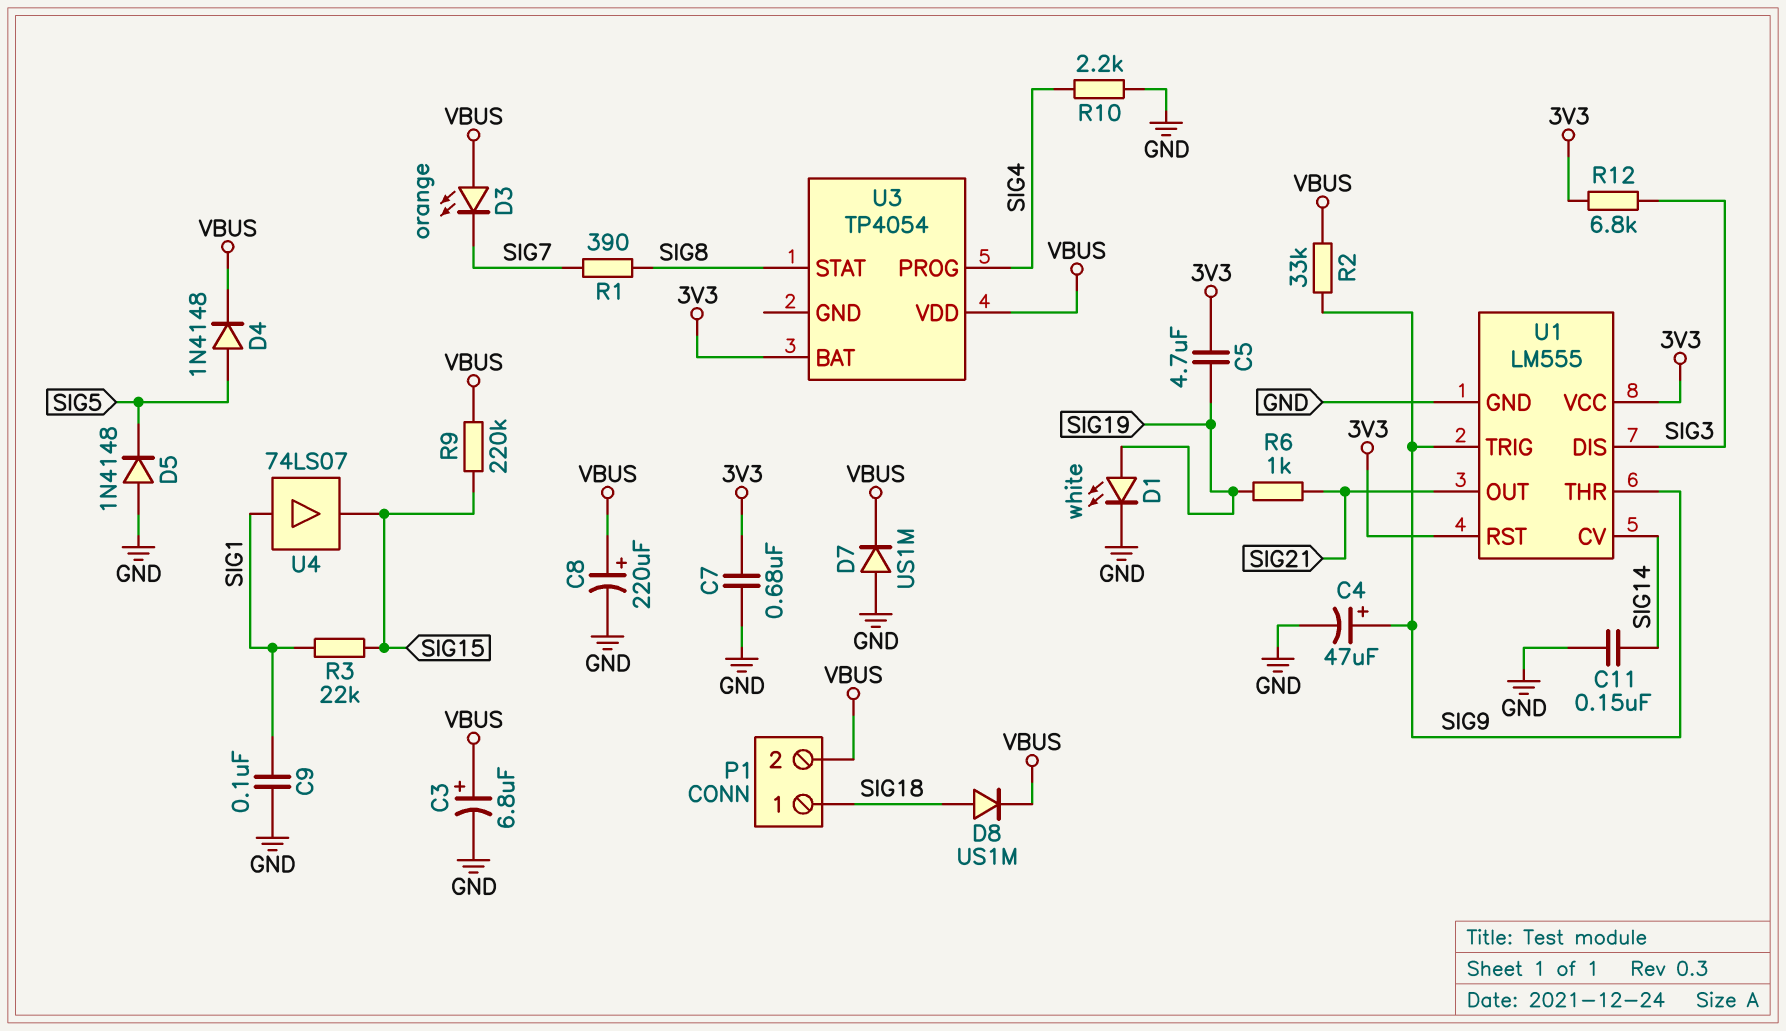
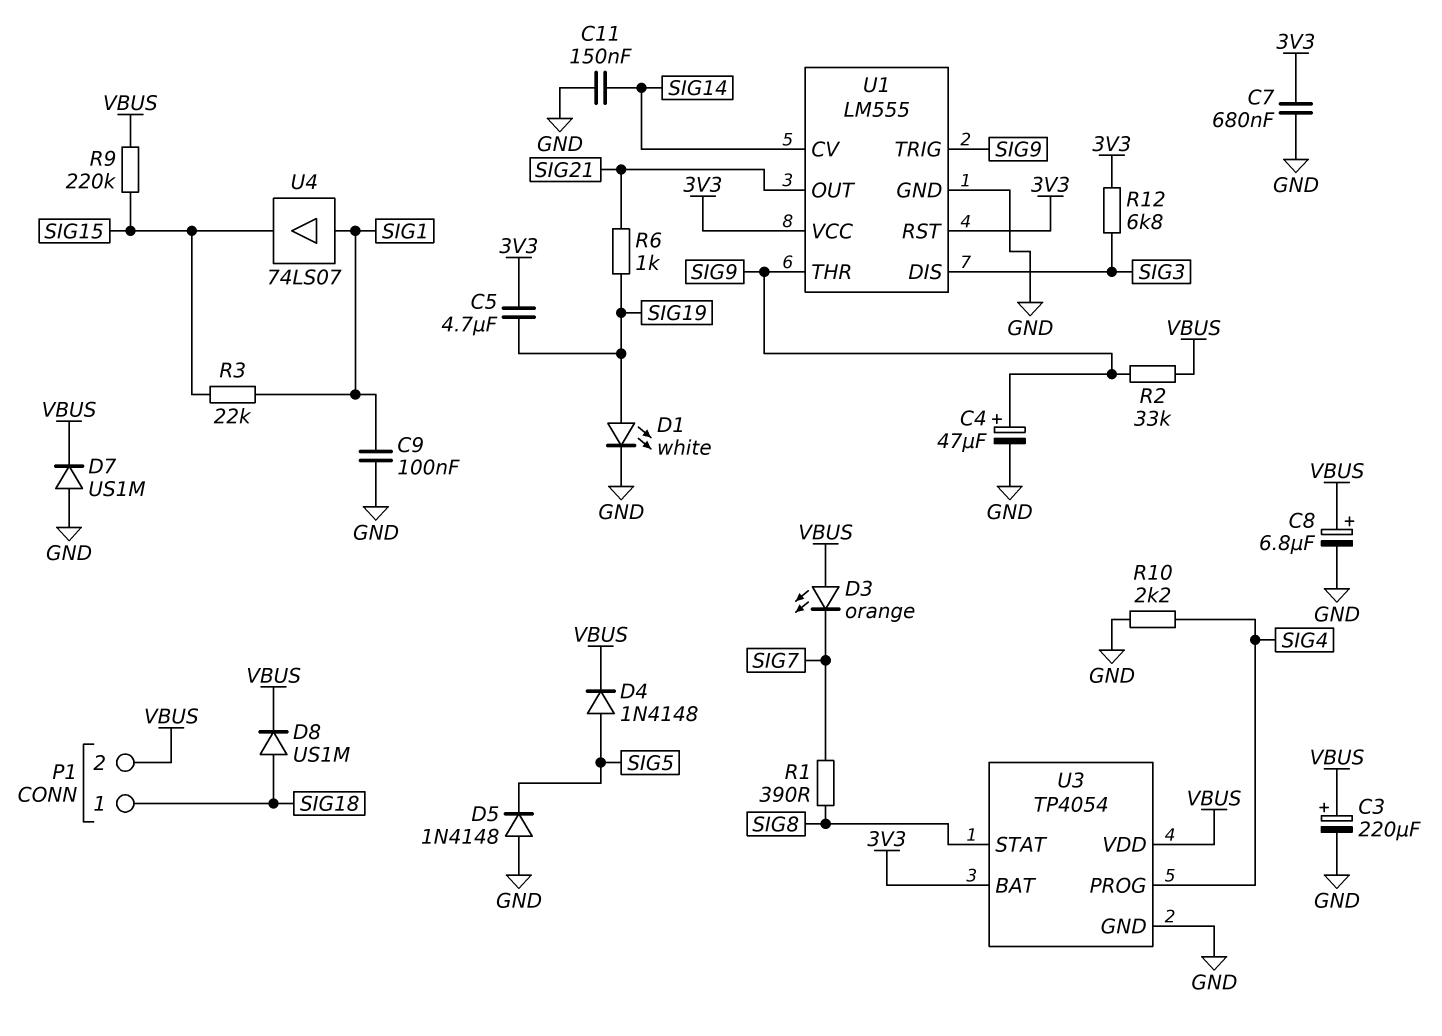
C3: 6.8uF (plus VBUS, minus GND) -> 220uF (plus VBUS, minus GND)
C8: 220uF (plus VBUS, minus GND) -> 6.8uF (plus VBUS, minus GND)
U3 pin GND: none -> GND

